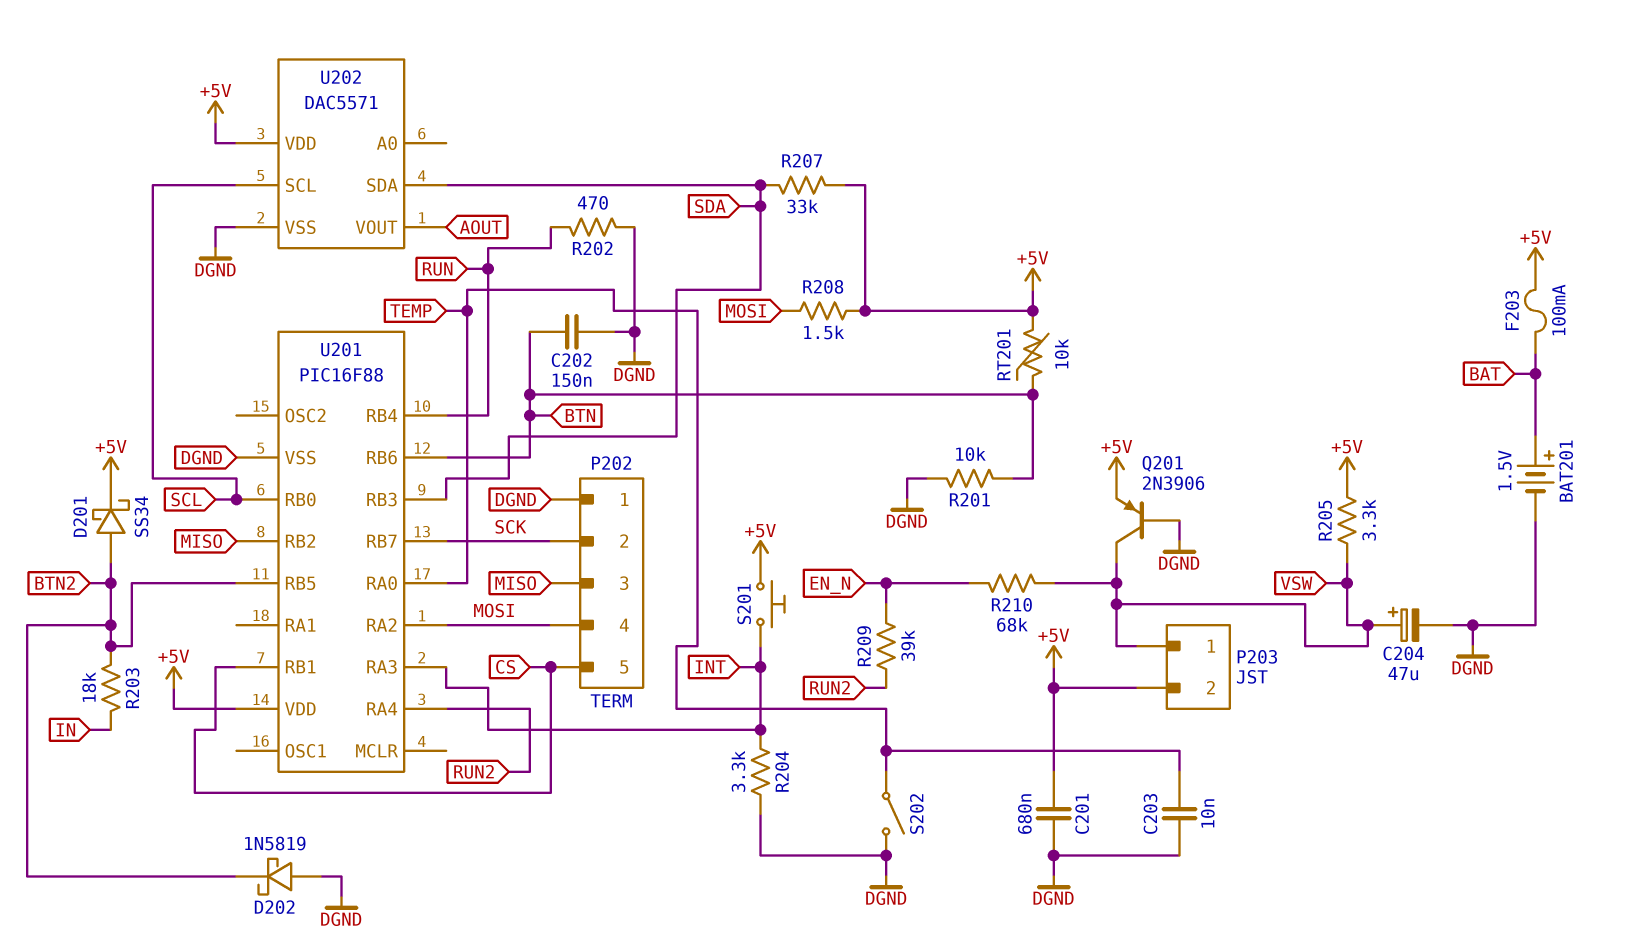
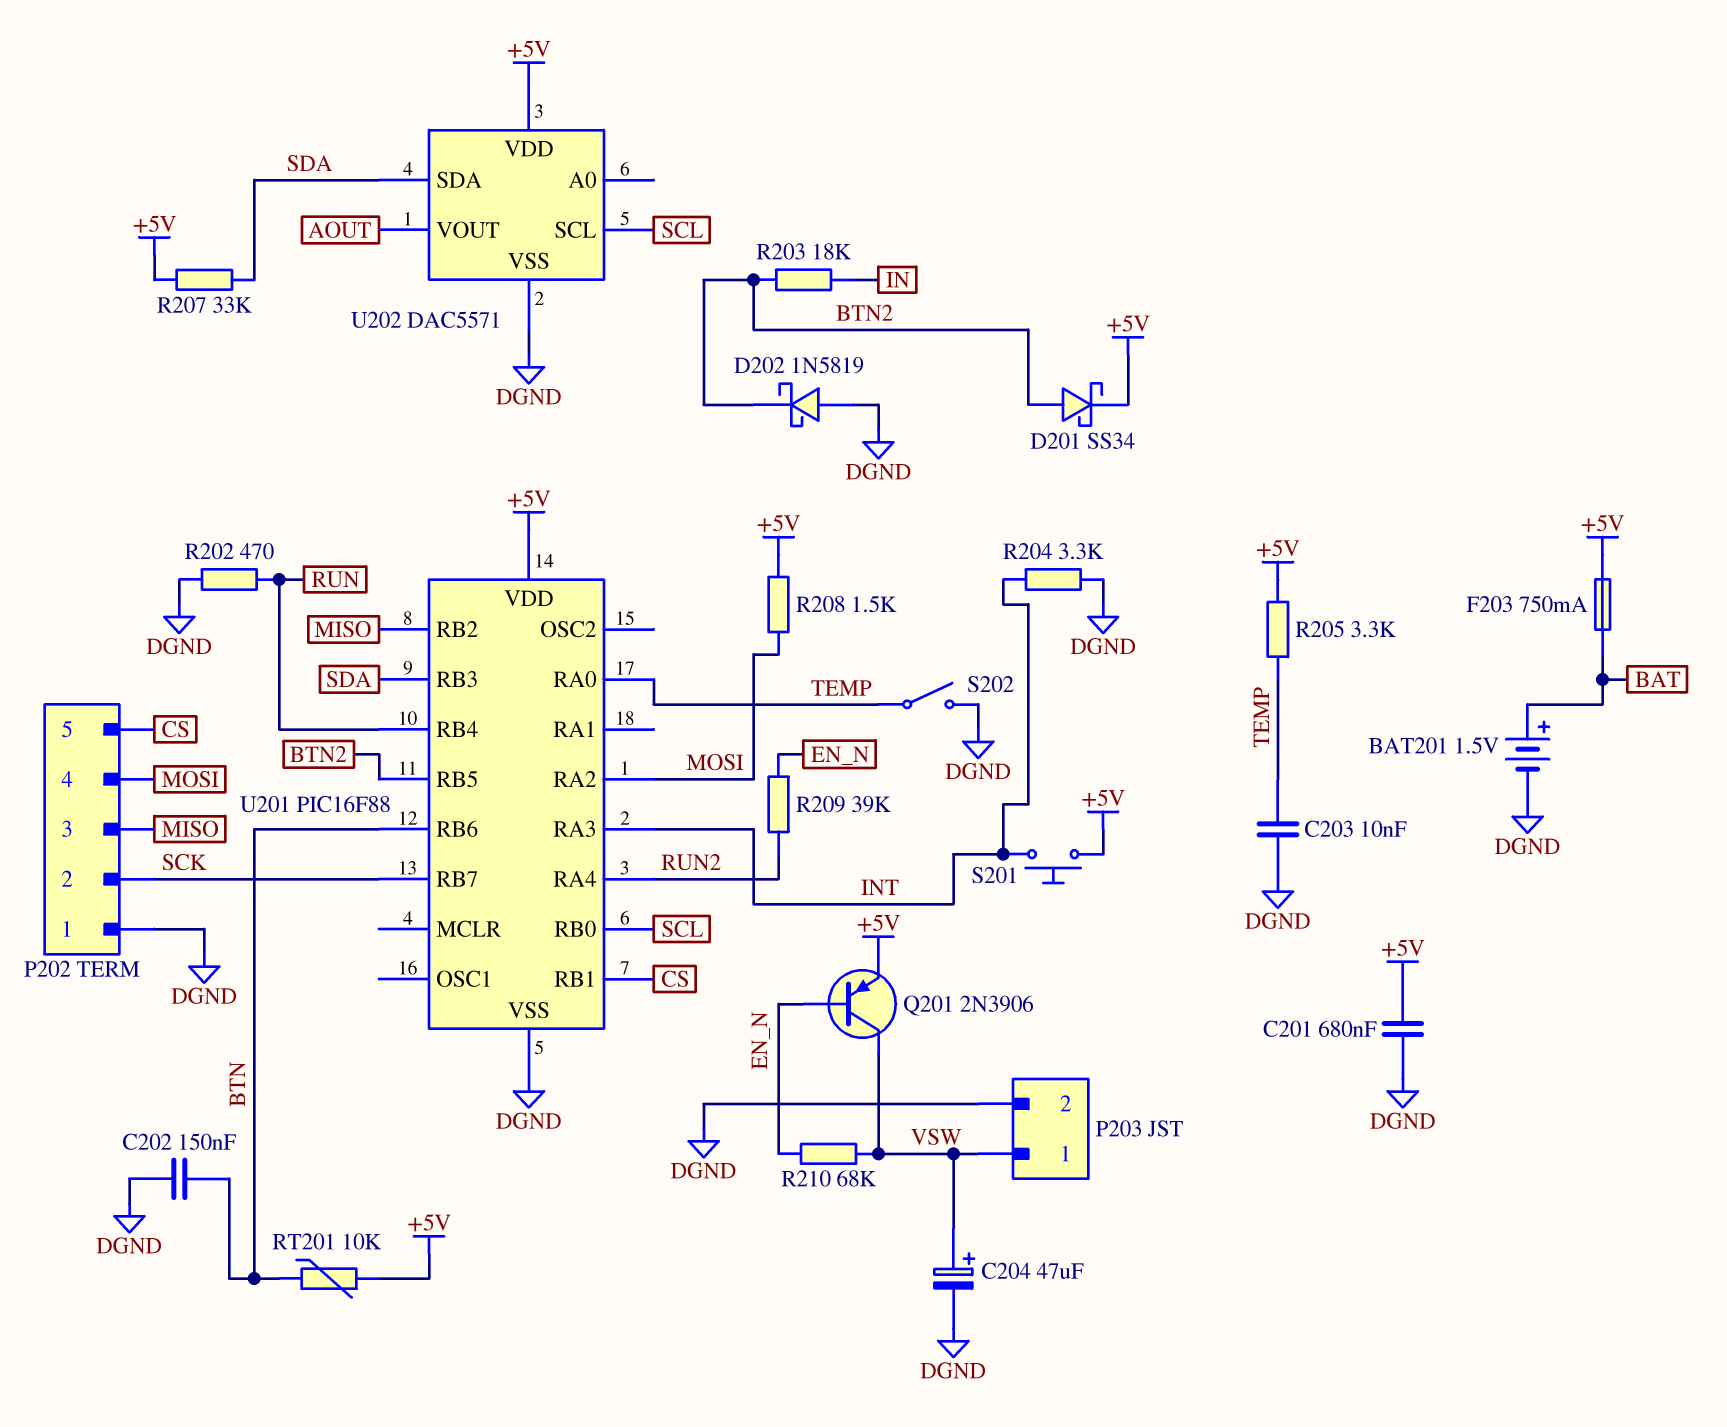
F203: 100mA (+5V, BAT) -> 750mA (+5V, BAT)
P203 pin 2: +5V -> DGND
Q201: PNP 2N3906 (B DGND, C VSW, E +5V) -> PNP 2N3906 (B EN_N, C VSW, E +5V)
R201: 10k (BTN, DGND) -> none
R205: 3.3k (+5V, VSW) -> 3.3k (+5V, TEMP)

